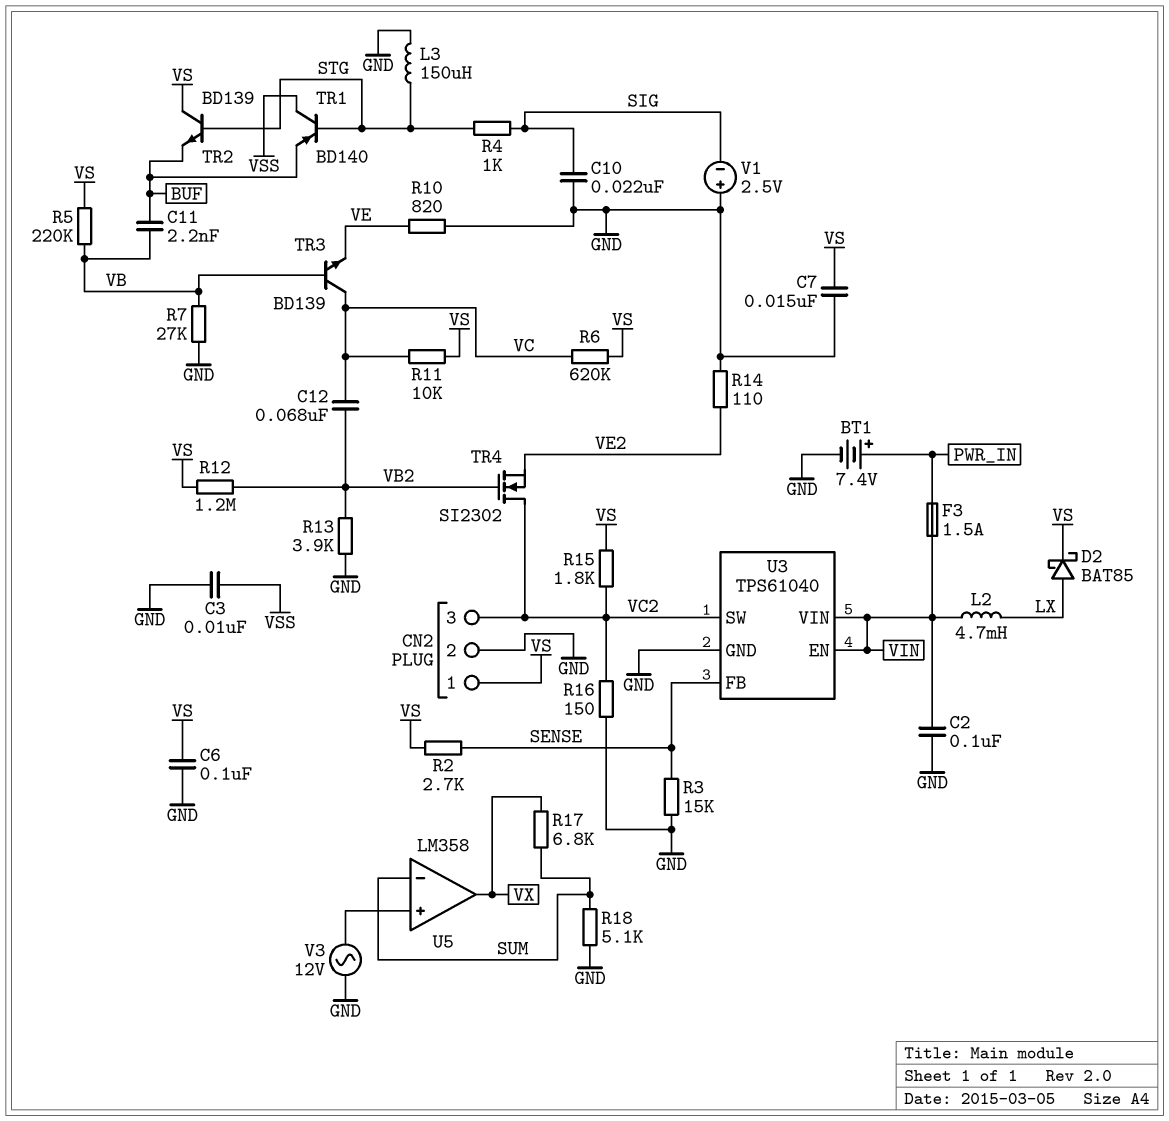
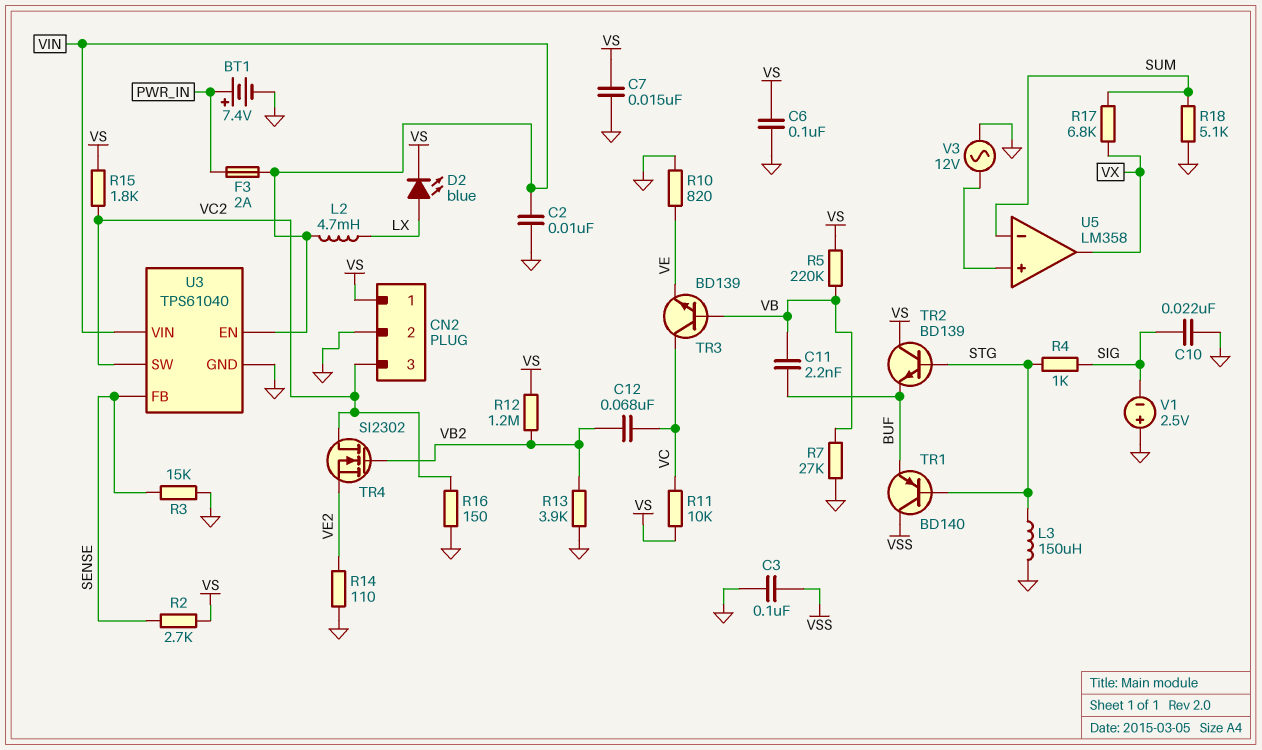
C2: 100nF (GND, VIN) -> 10nF (GND, VIN)
C3: 10nF (GND, VSS) -> 100nF (GND, VSS)
D2: schottky BAT85 (A LX, K VS) -> LED blue (A LX, K VS)
F3: 1.5A (PWR_IN, VIN) -> 2A (PWR_IN, VIN)
R6: 620k (VC, VS) -> none

